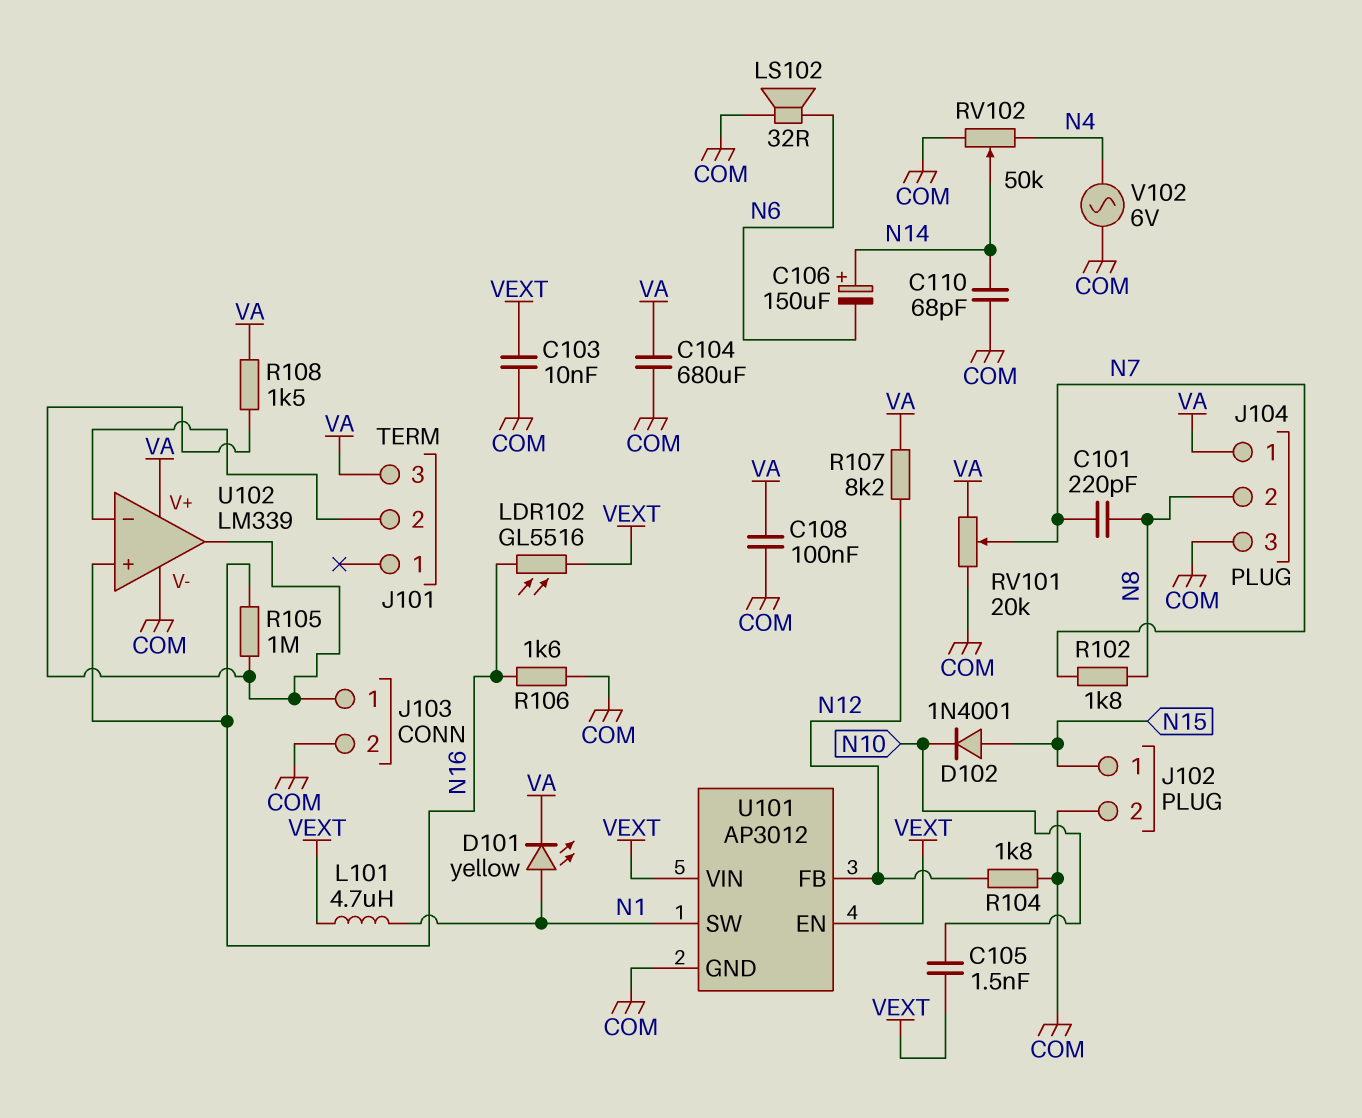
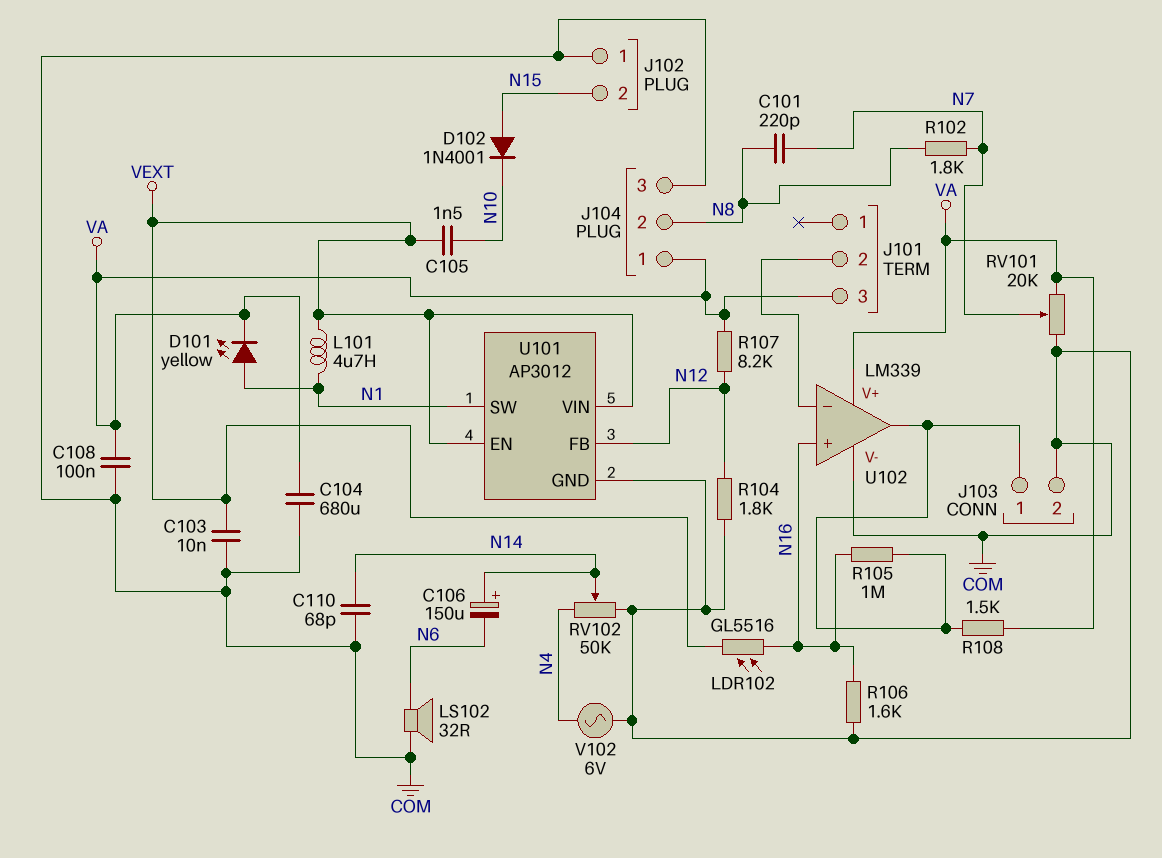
J102 pin 1: N15 -> COM
J102 pin 2: COM -> N15

